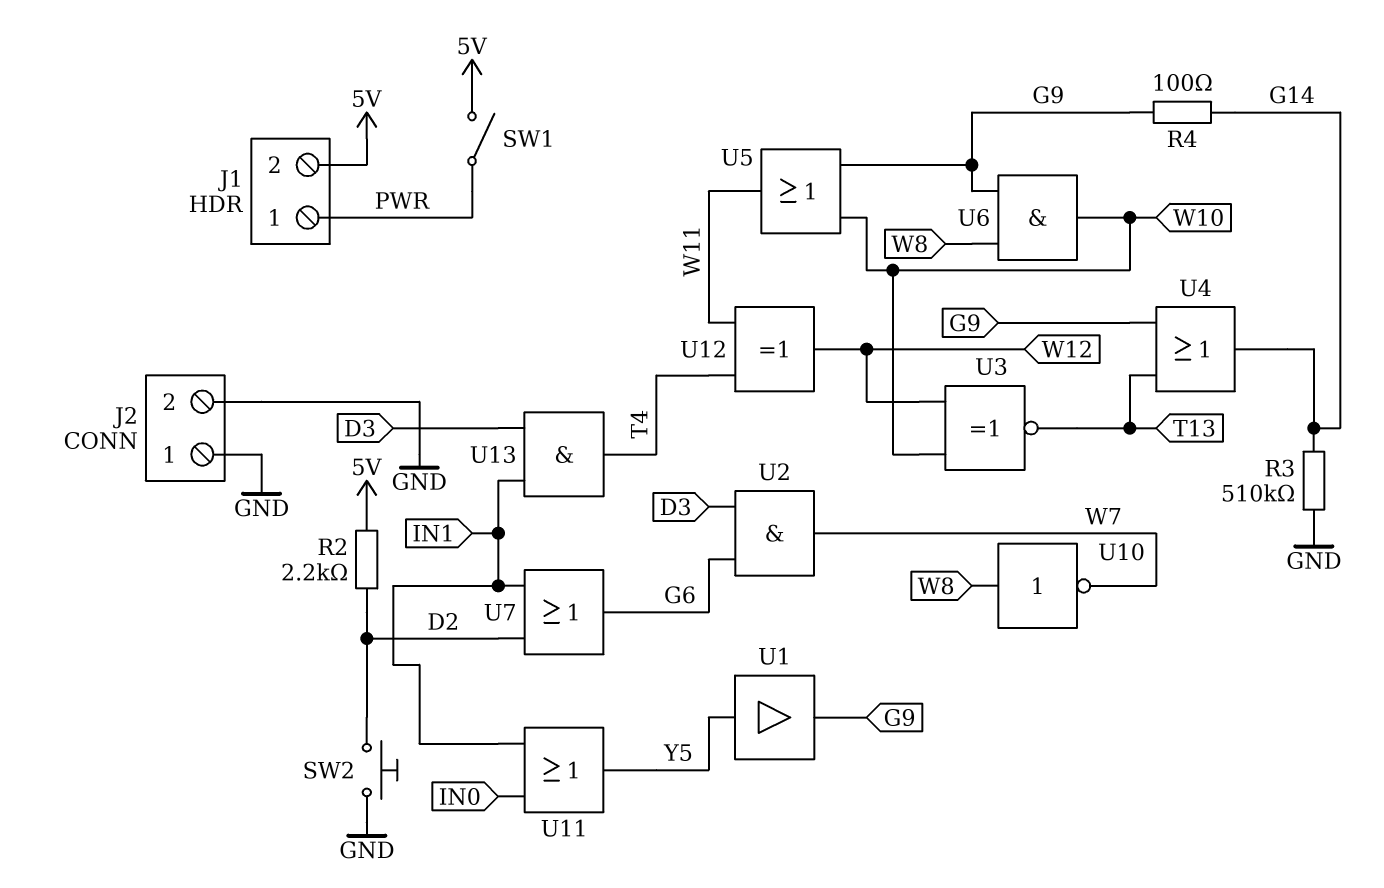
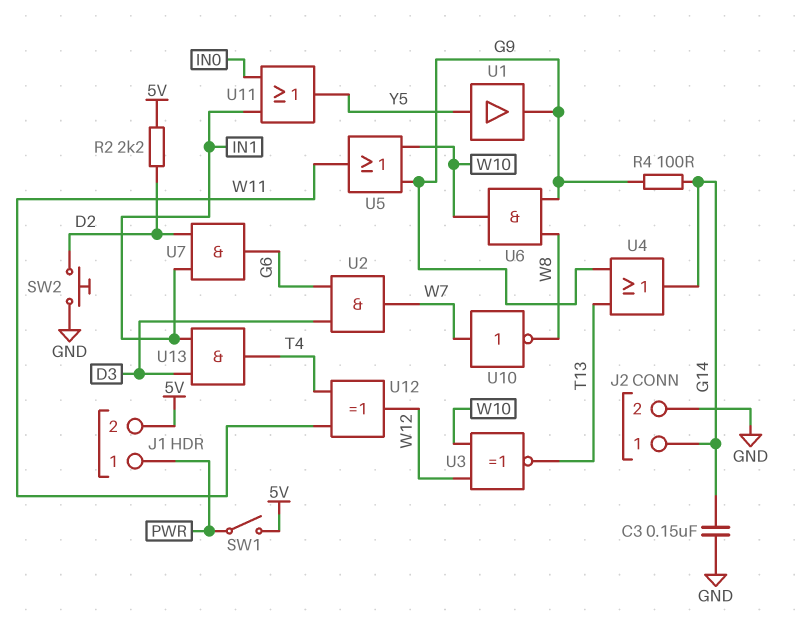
C3: none -> 150nF (G14, GND)
J2 pin 1: GND -> G14
R3: 510k (G14, GND) -> none
U7: OR (in D2, in IN1, out G6) -> AND (in D2, in IN1, out G6)
U10: NOT (in W8, out W7) -> NOT (in W7, out W8)

